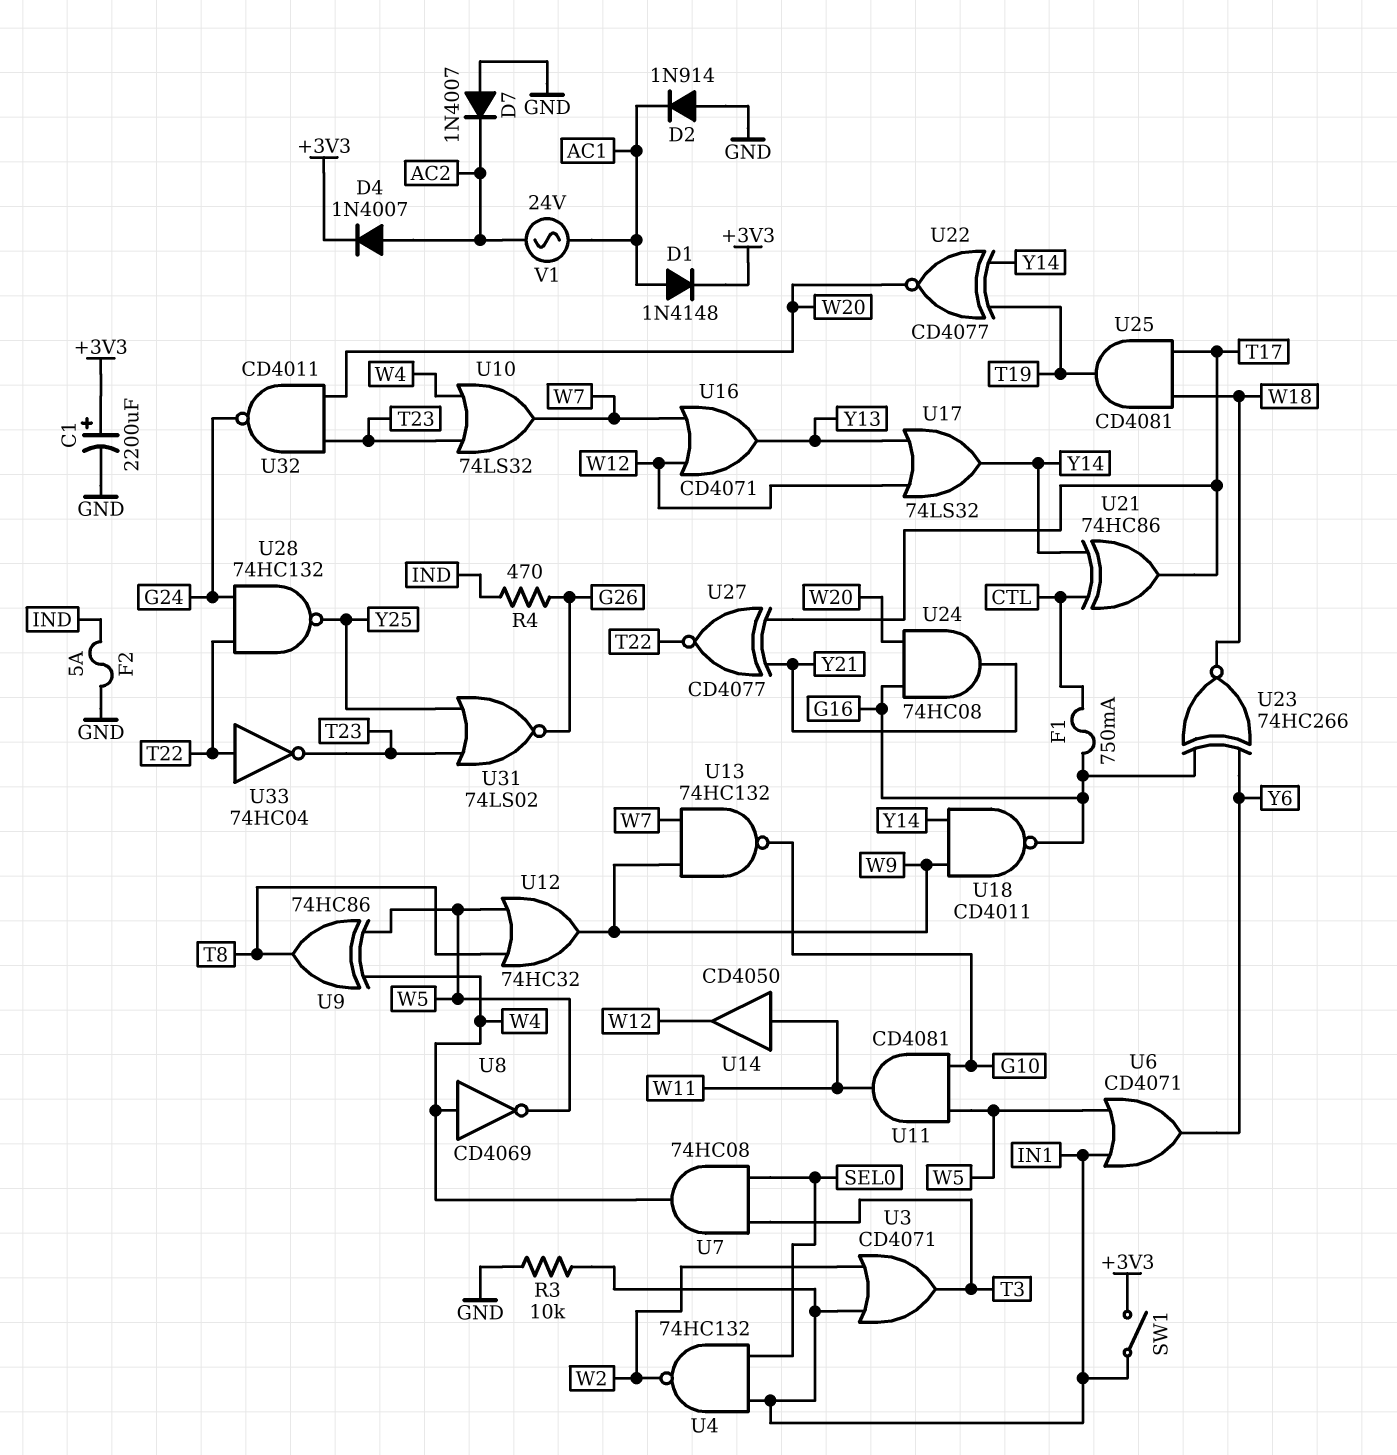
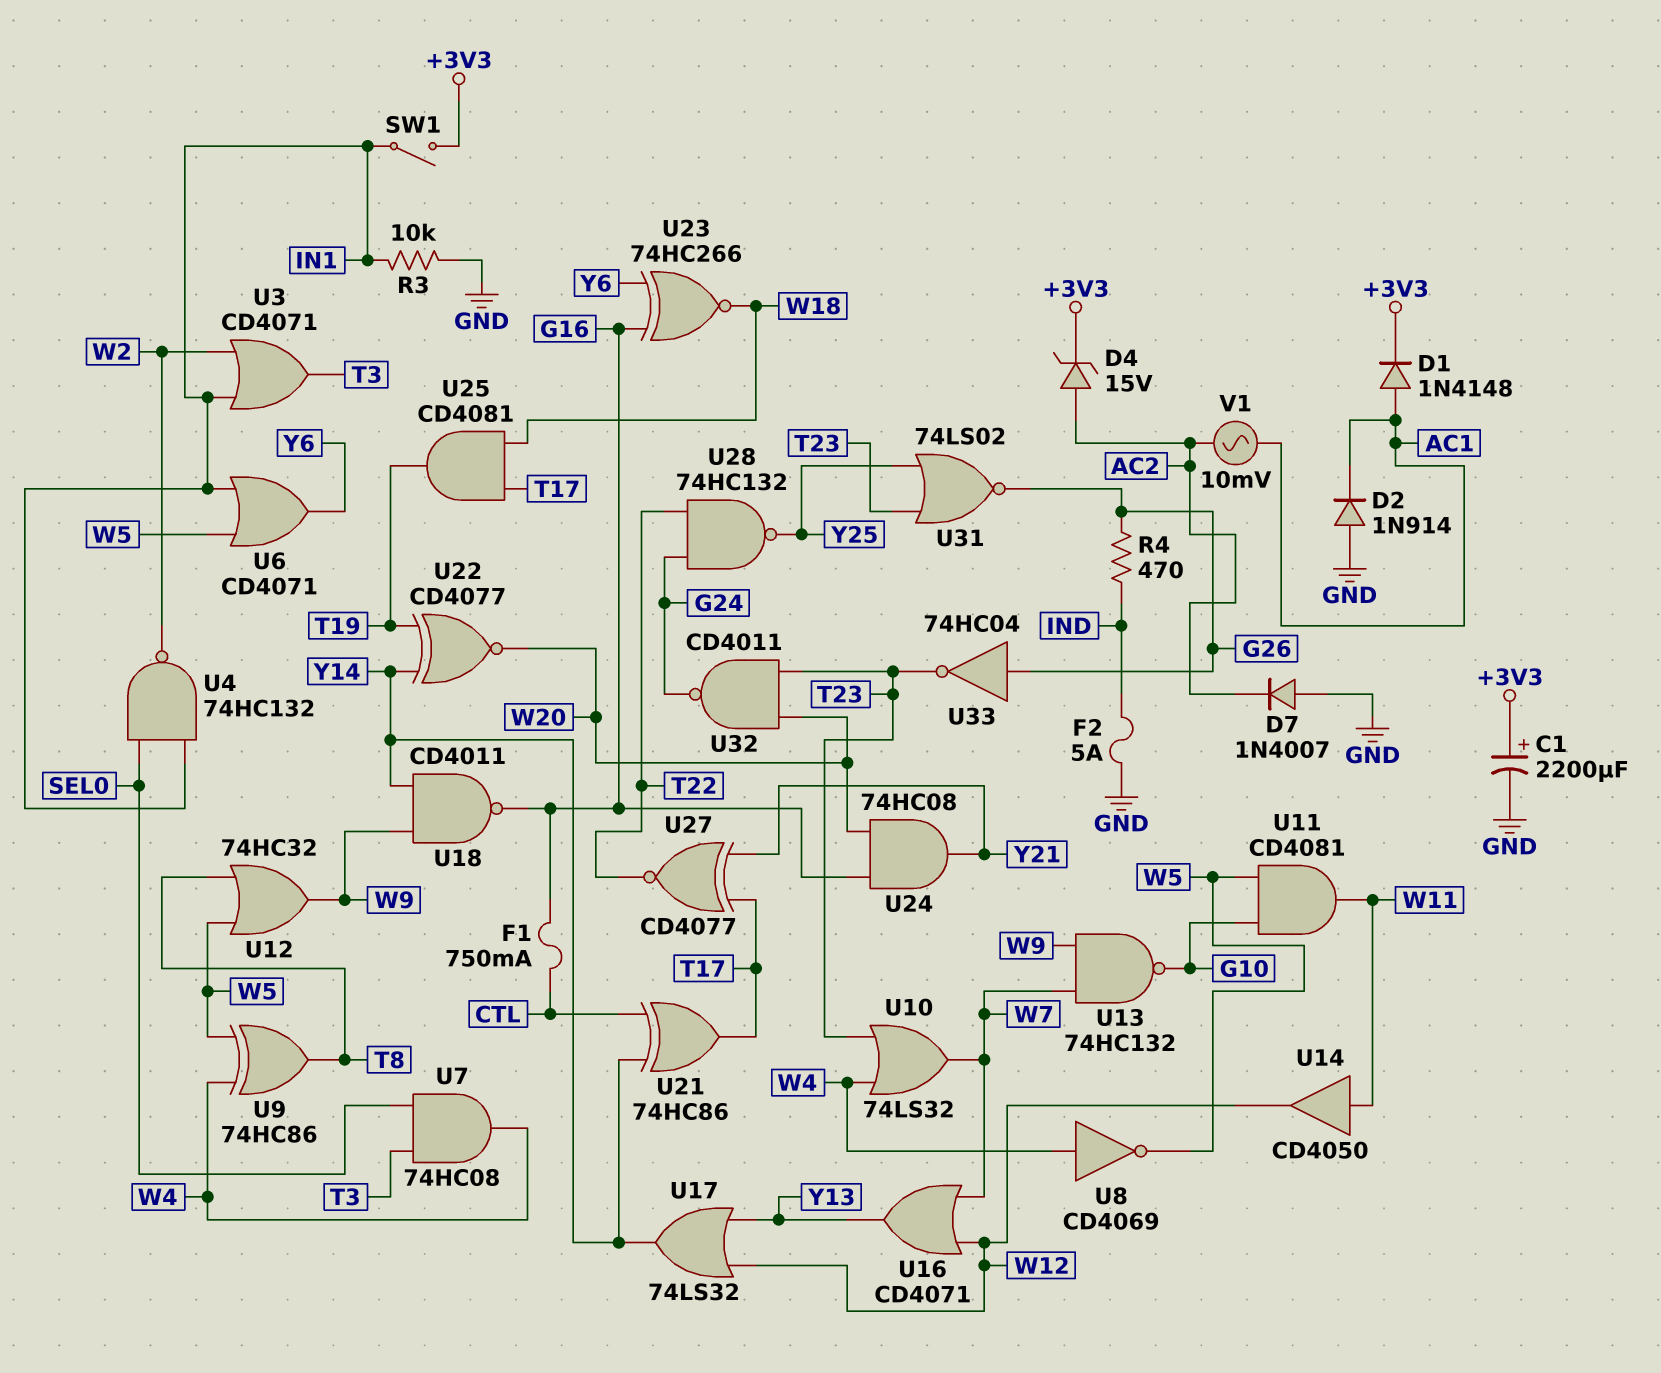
D4: diode 1N4007 (A AC2, K +3V3) -> zener 15V (A AC2, K +3V3)
U33: NOT 74HC04 (in T22, out T23) -> NOT 74HC04 (in G26, out T23)
V1: AC 24V (AC1, AC2) -> AC 10mV (AC1, AC2)

